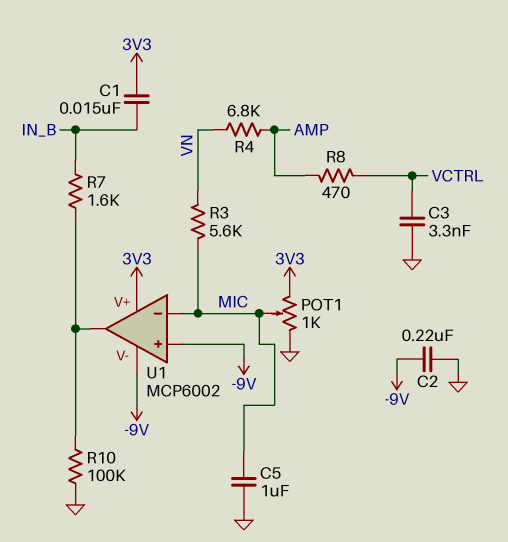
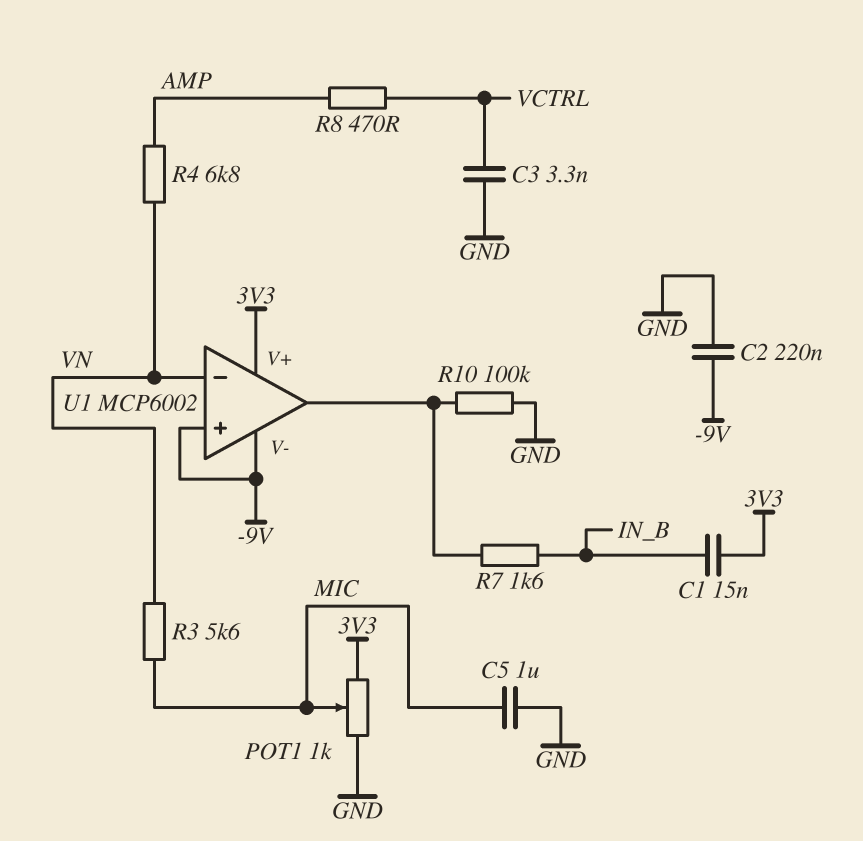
U1 pin in-: MIC -> VN

